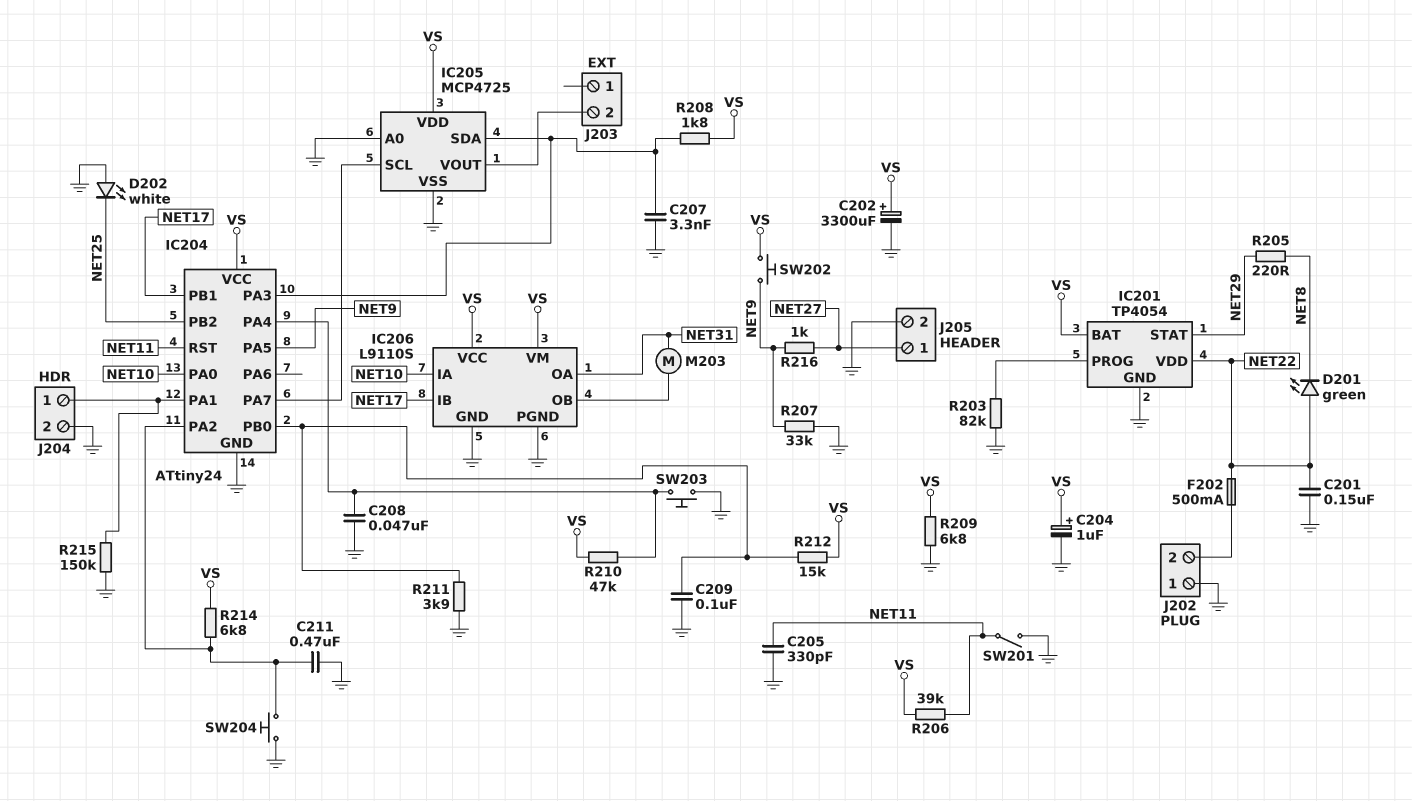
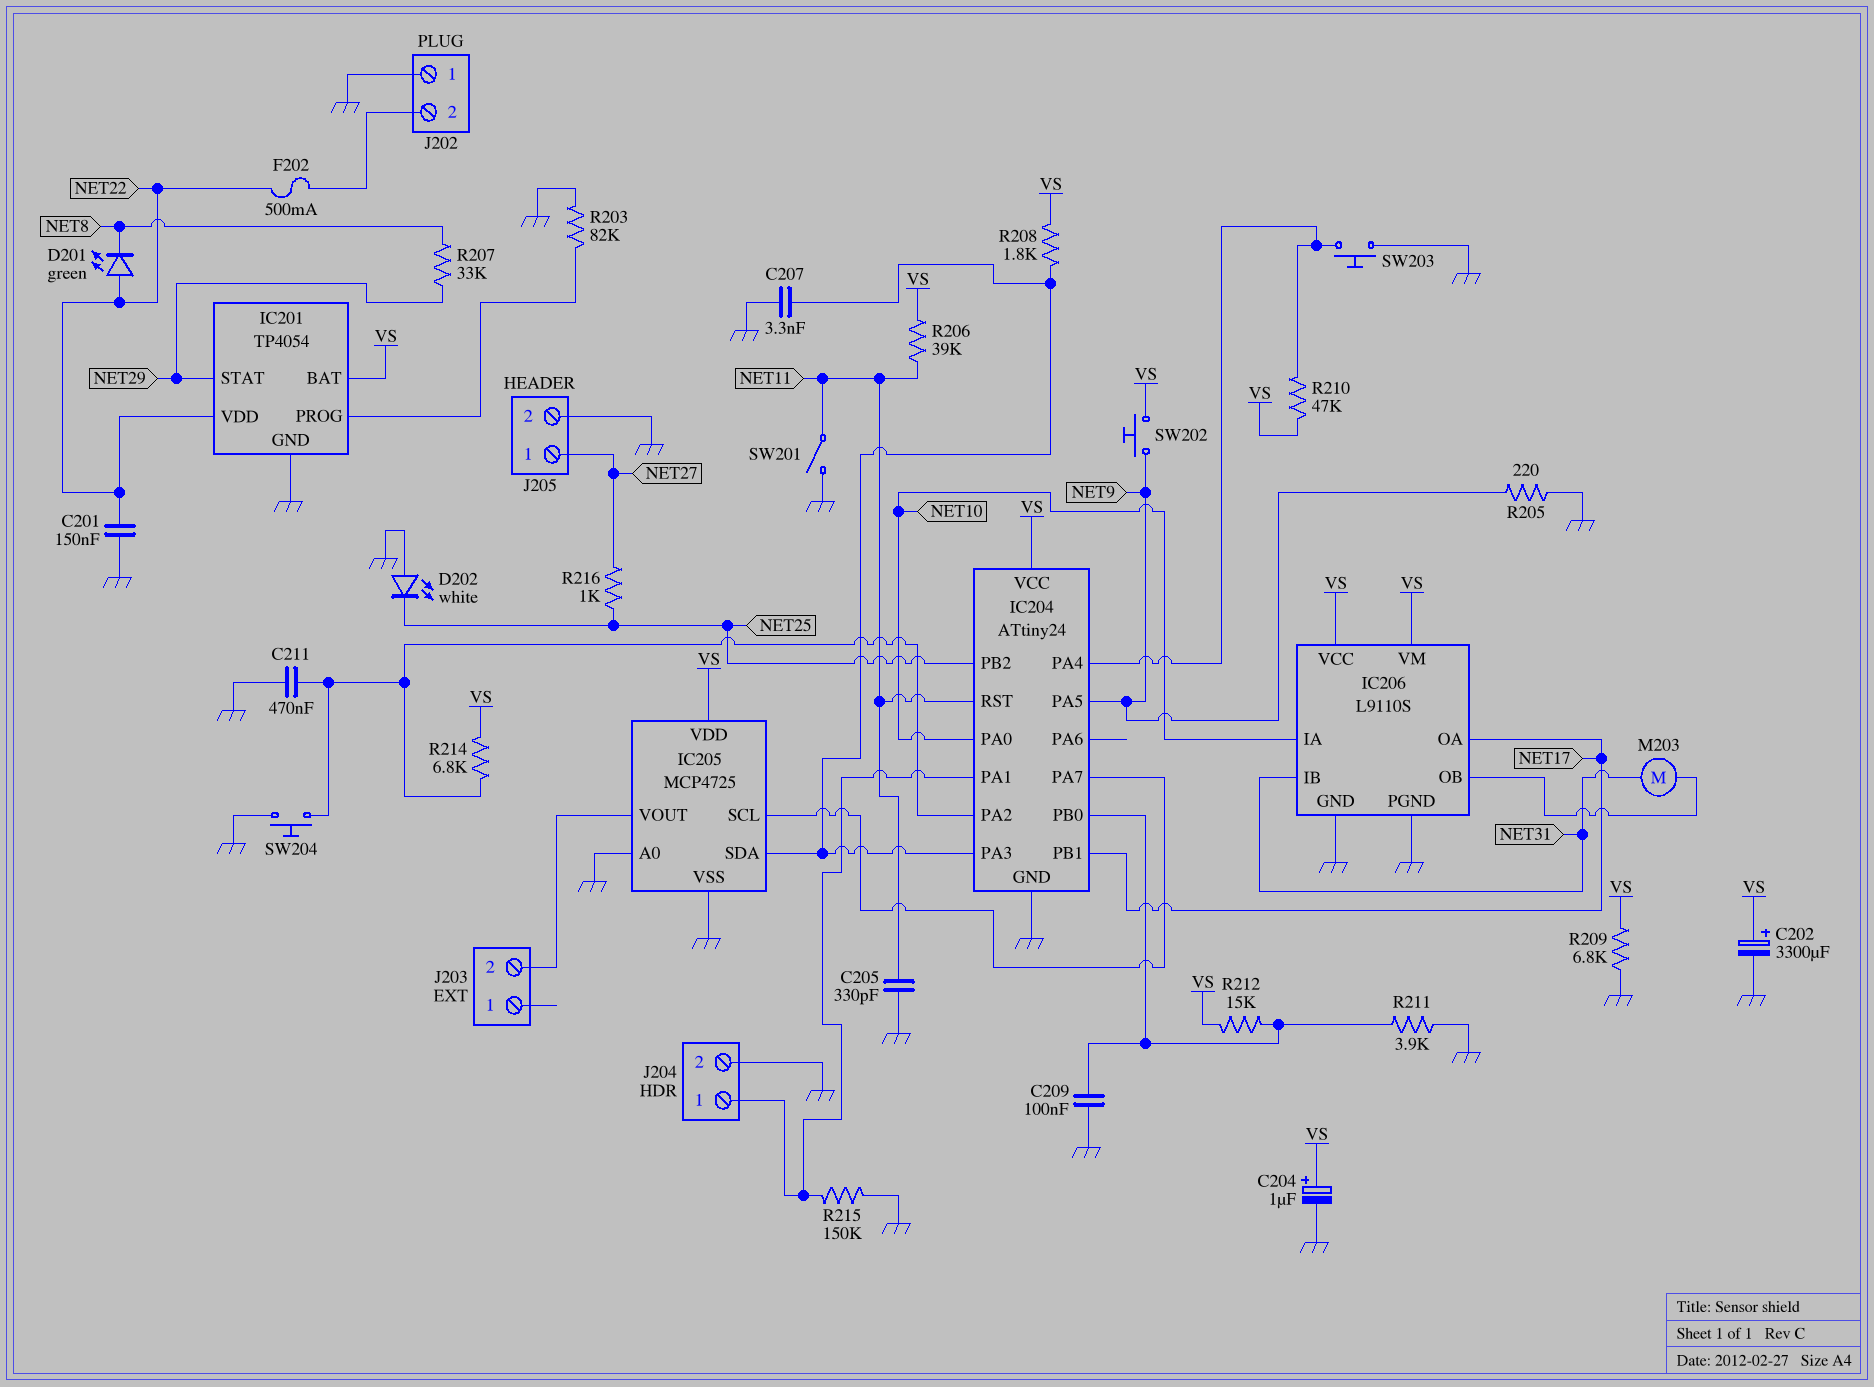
C208: 47nF (GND, IC204/PA4) -> none
IC206 pin IB: NET17 -> NET31
IC206 pin OA: NET31 -> NET17
R205: 220 (NET8, NET29) -> 220 (GND, NET9)
R207: 33k (GND, NET9) -> 33k (NET8, NET29)
R216: 1k (NET9, NET27) -> 1k (NET25, NET27)

